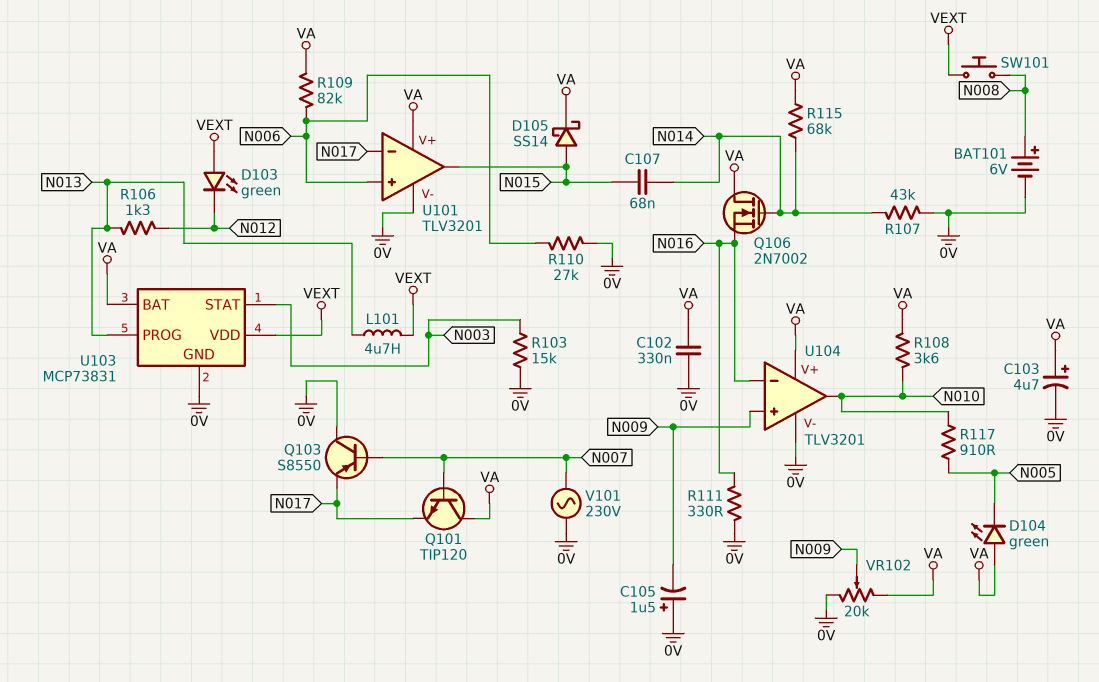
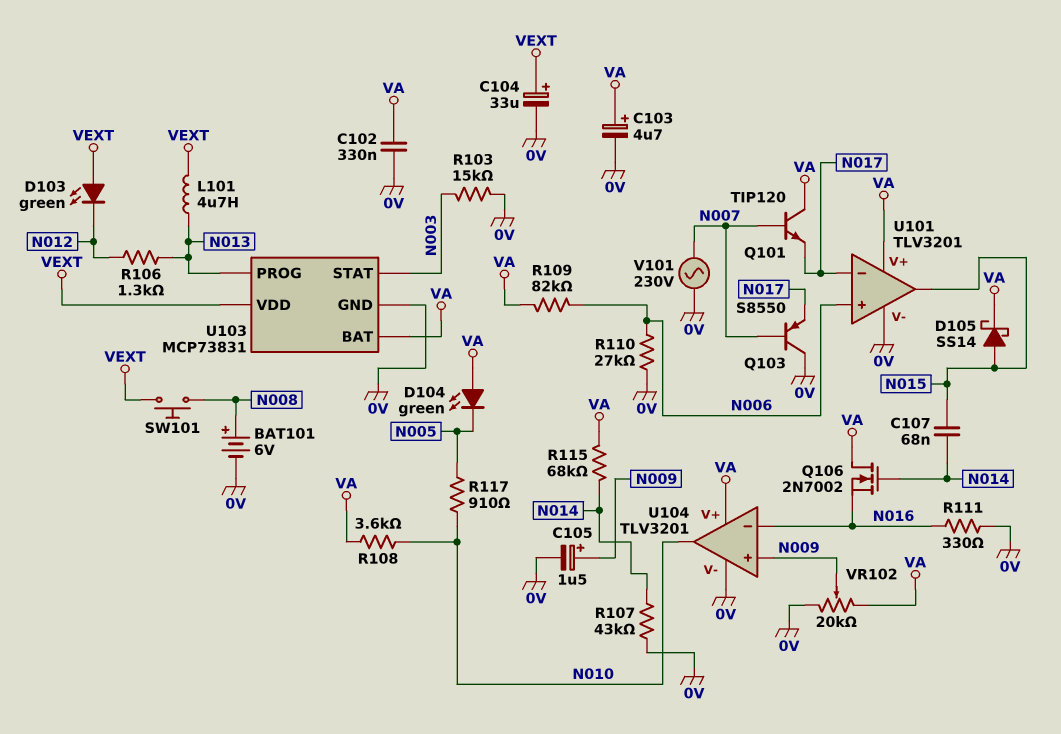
C104: none -> 33uF (plus VEXT, minus 0V)
C105: 1.5uF (plus 0V, minus N009) -> 1.5uF (plus N009, minus 0V)

